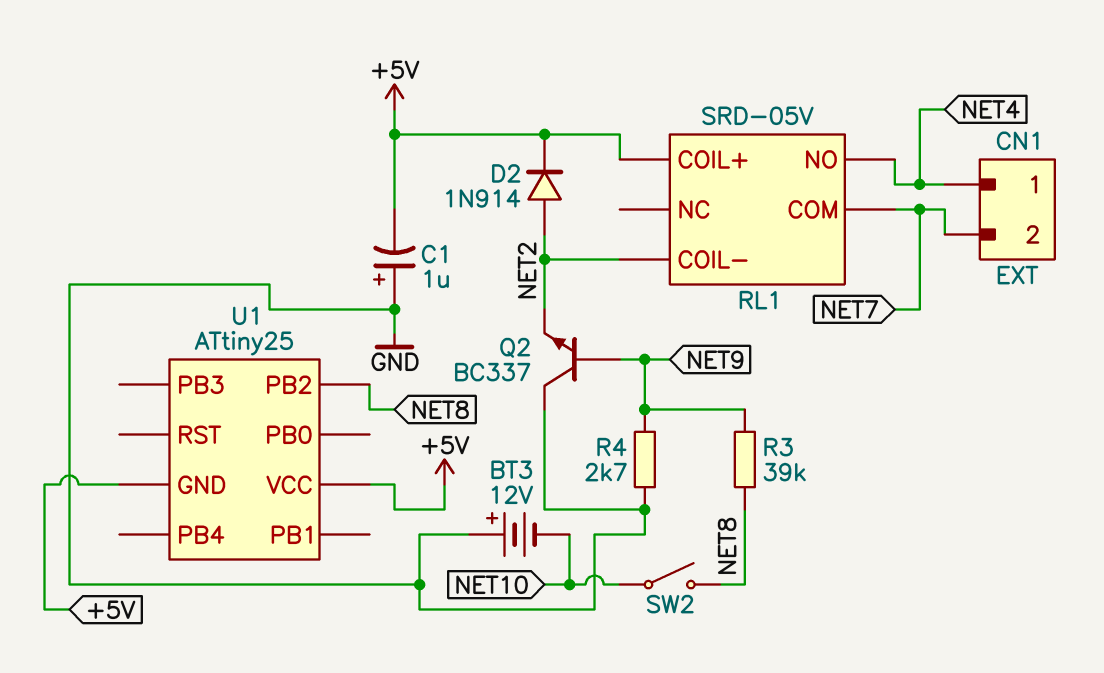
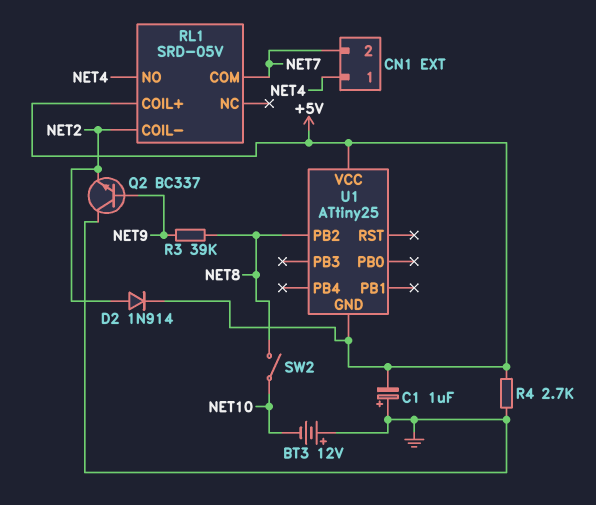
R4: 2.7k (GND, NET9) -> 2.7k (+5V, GND)

